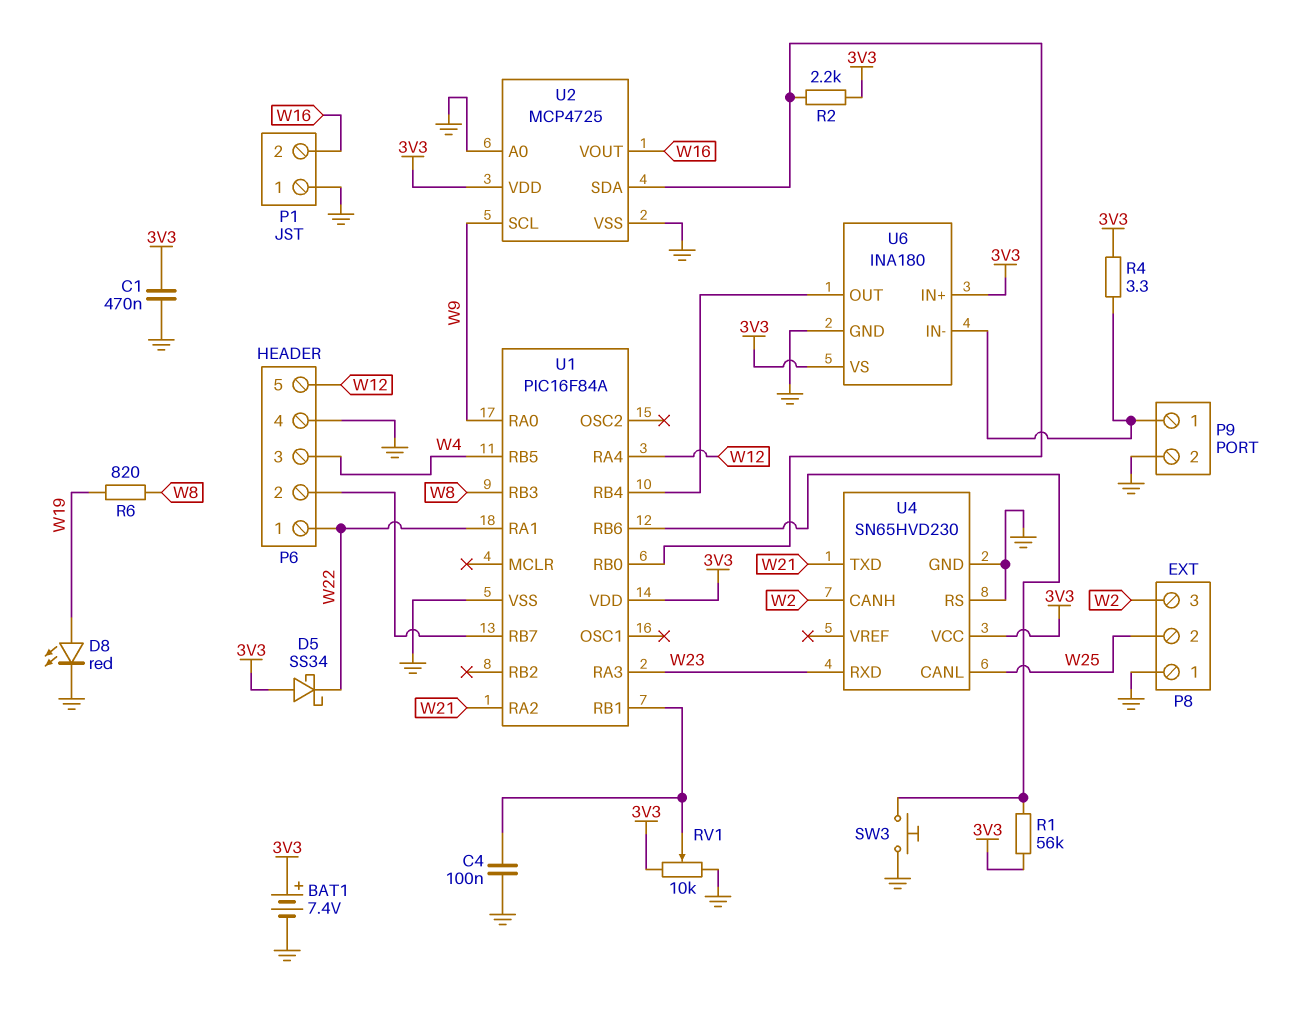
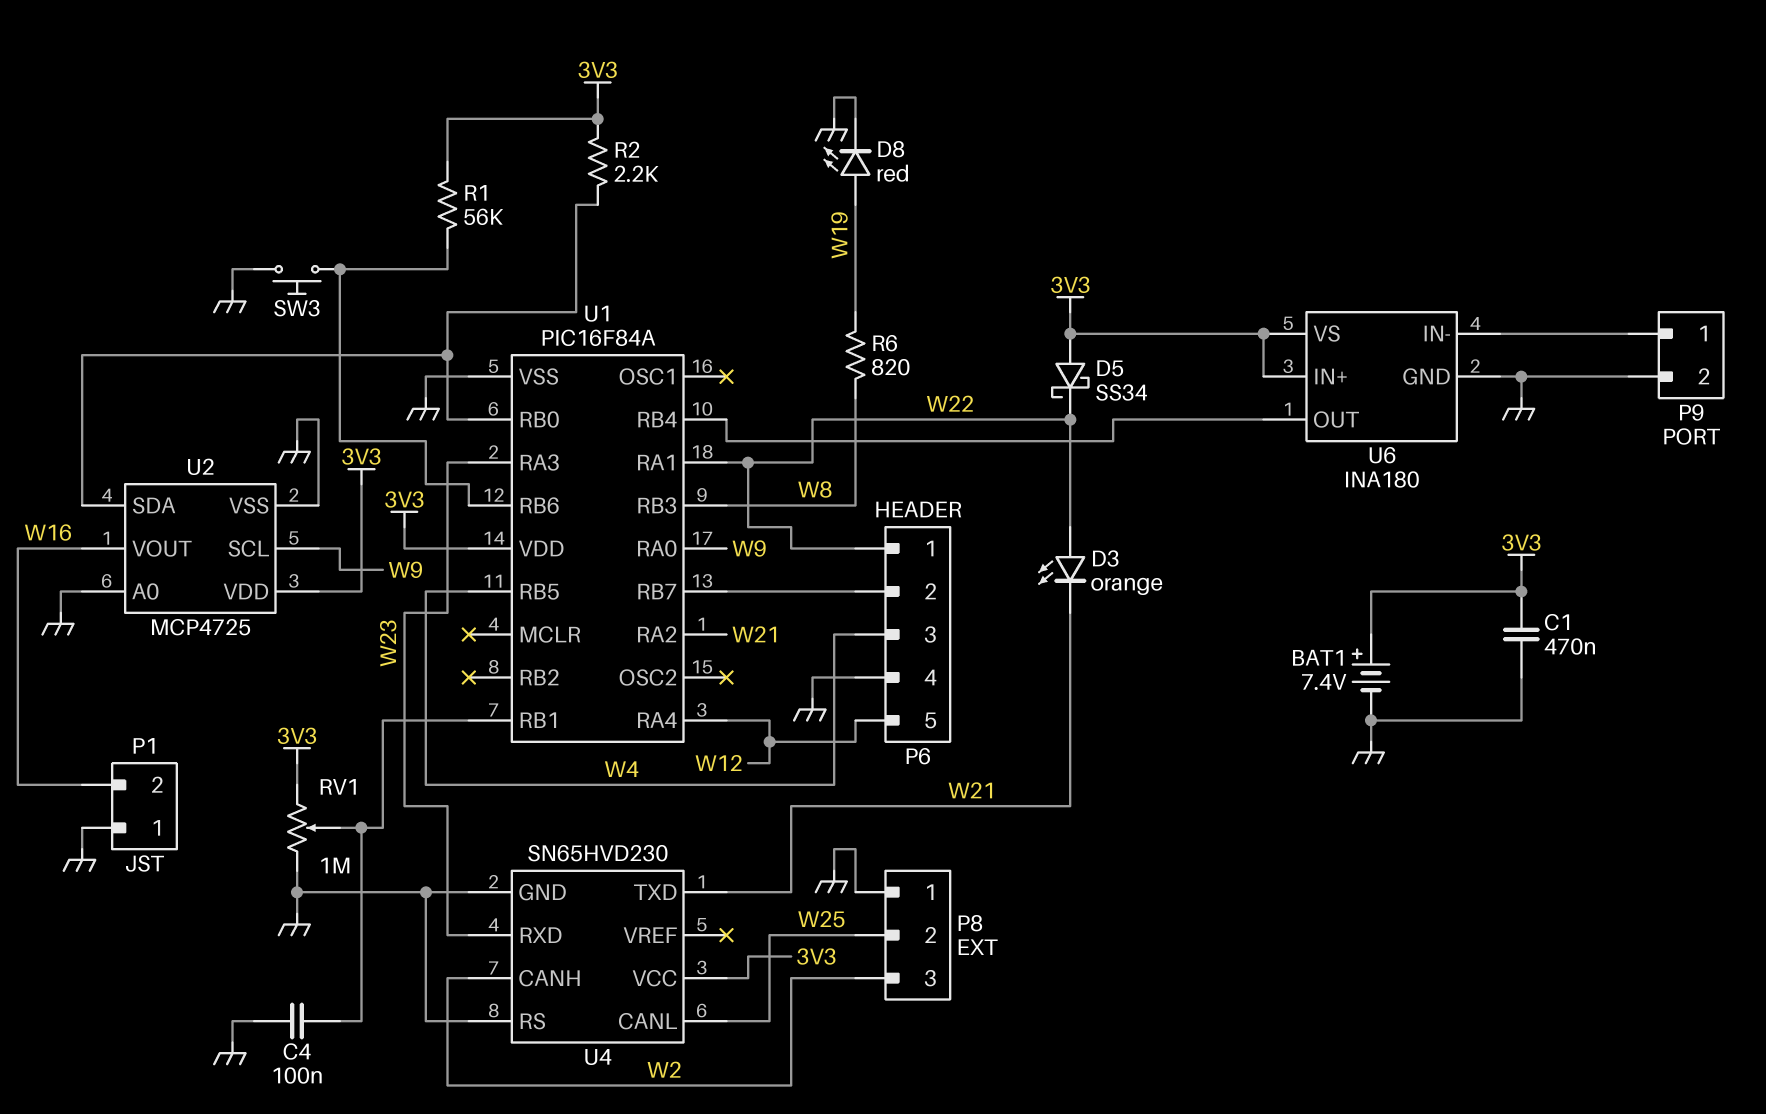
D3: none -> LED orange (A W22, K W21)
R4: 3.3 (3V3, P9/1) -> none
RV1: 10k (3V3, GND, wiper U1/RB1) -> 1M (3V3, GND, wiper U1/RB1)

